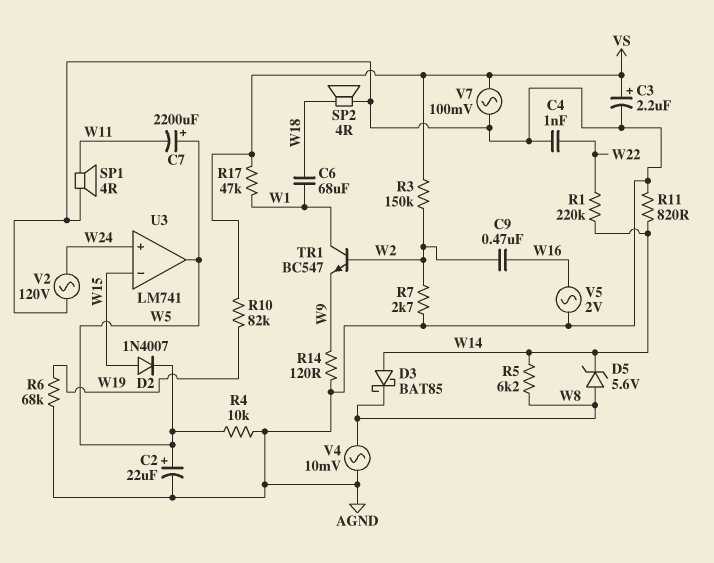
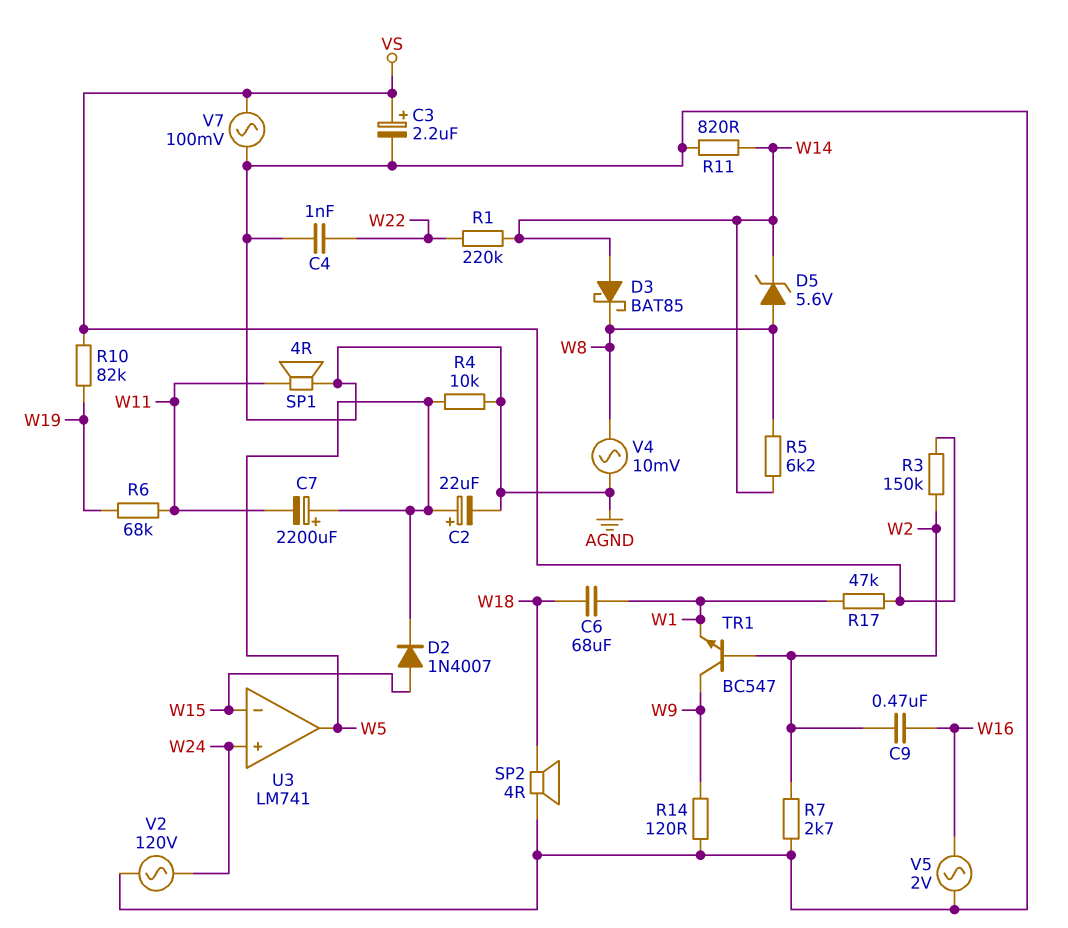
R6: 68k (AGND, W19) -> 68k (W11, W19)
TR1: NPN BC547 (B W2, C W1, E W9) -> NPN BC547 (B W2, C W9, E W1)

